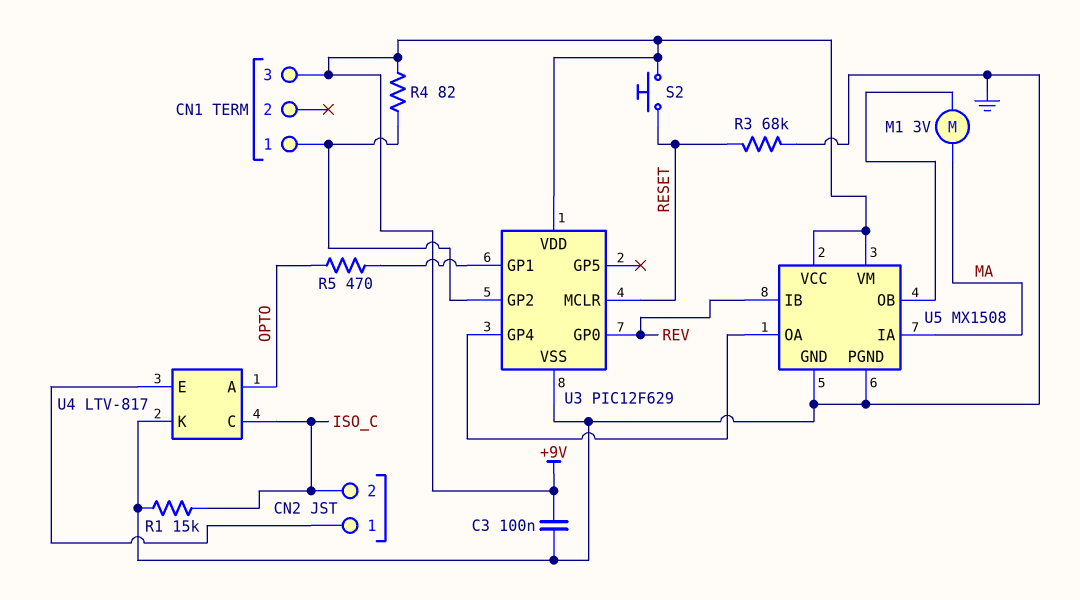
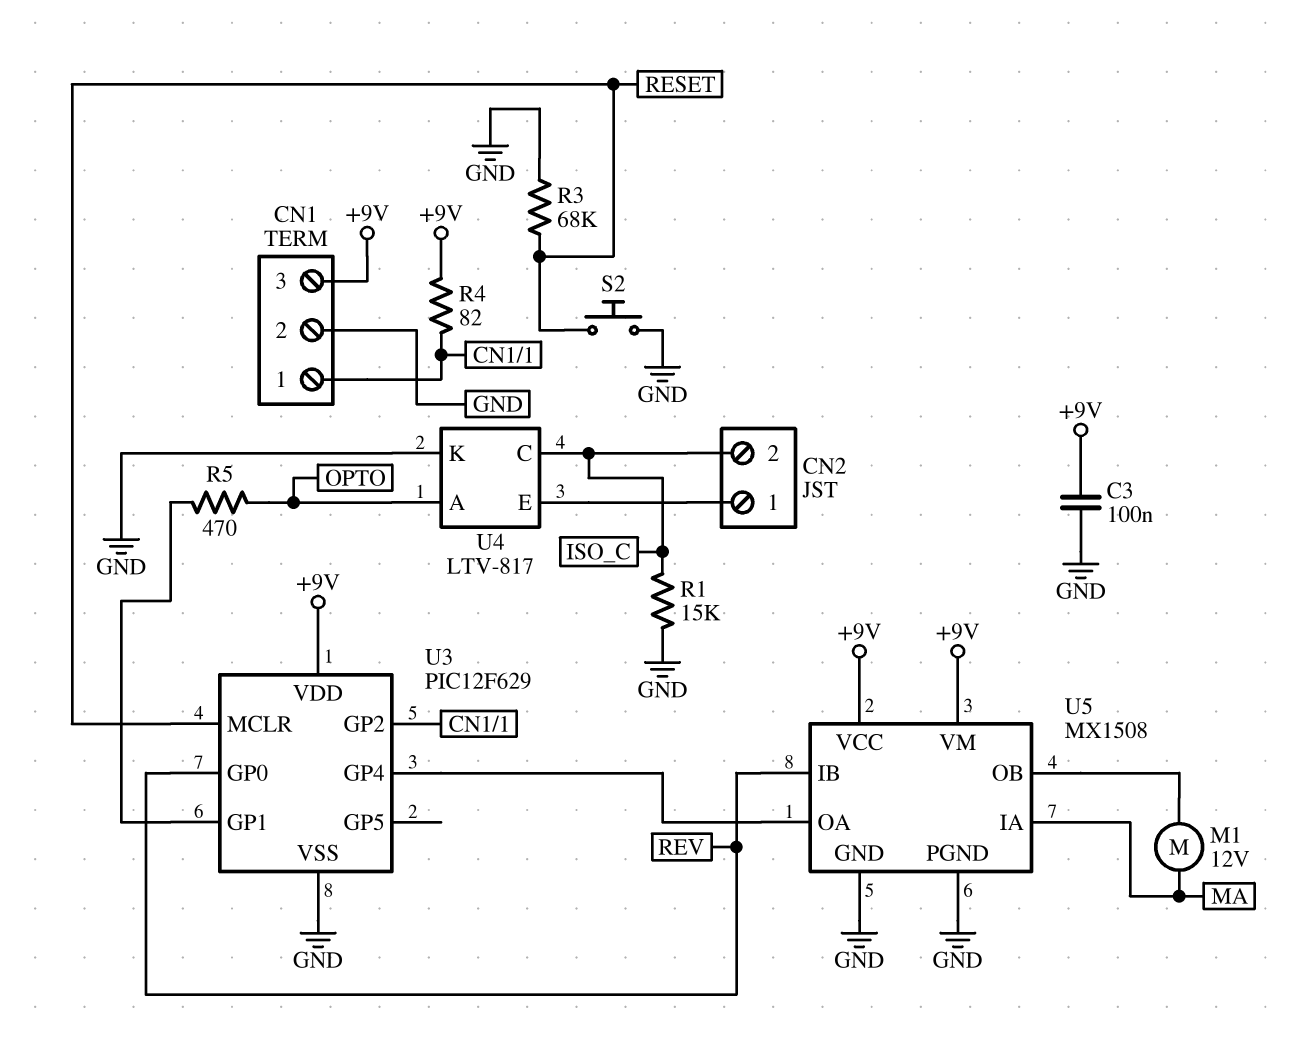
CN1 pin 2: none -> GND
M1: motor 3V (MA, U5/OB) -> motor 12V (MA, U5/OB)
S2: button (+9V, RESET) -> button (GND, RESET)

